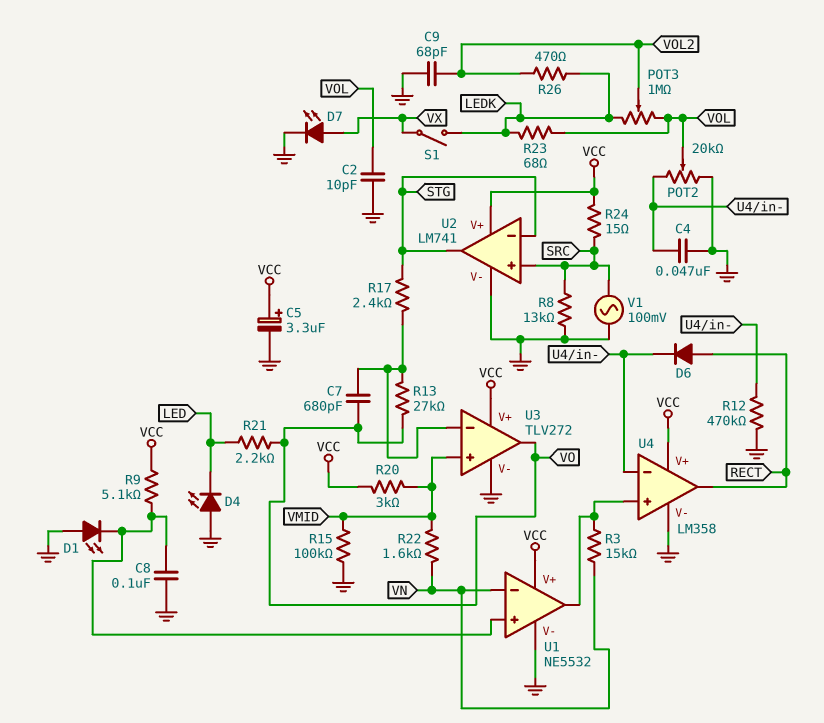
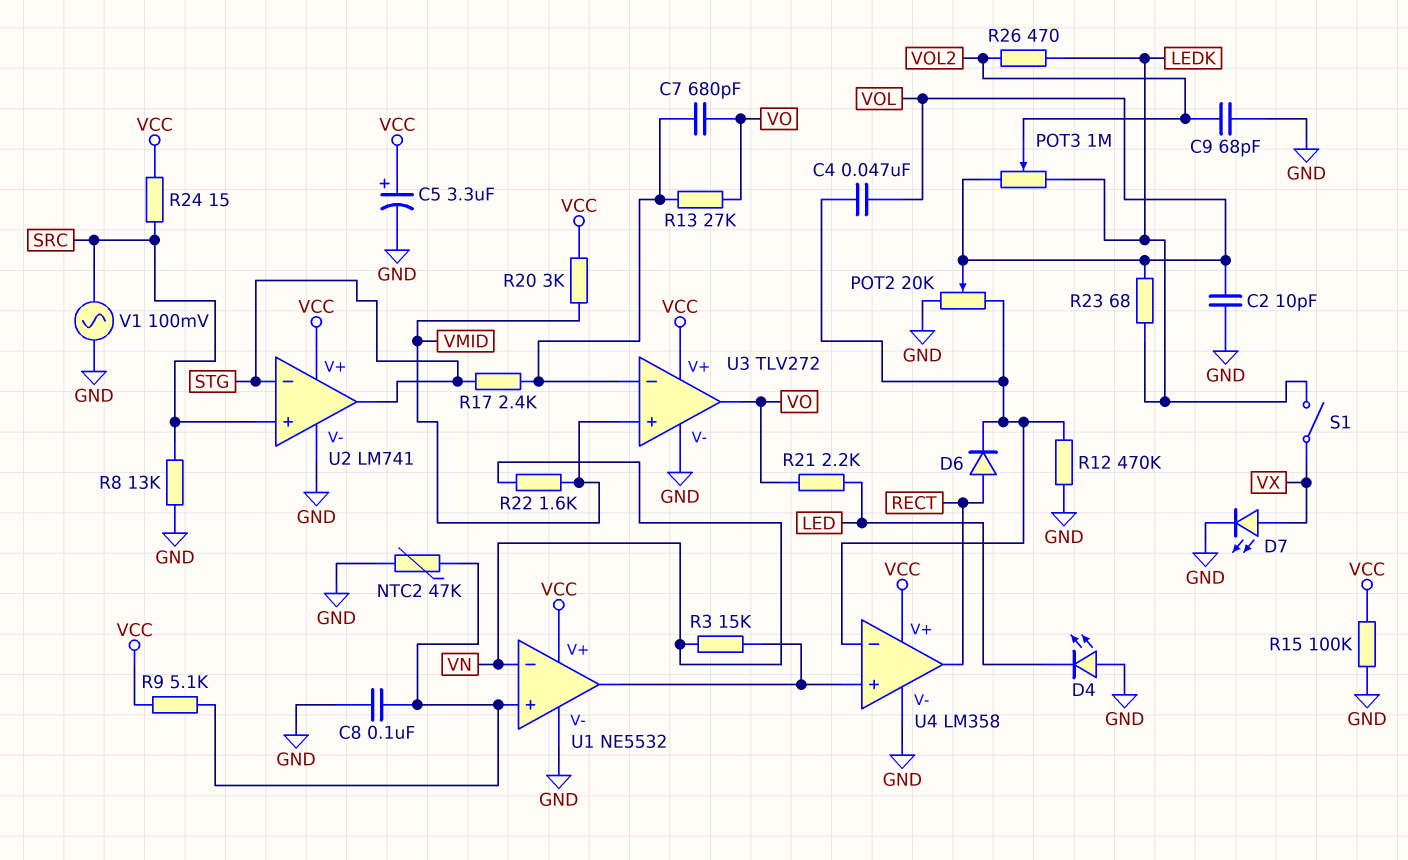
C4: 47nF (GND, U4/in-) -> 47nF (U4/in-, VOL)
D1: LED (A GND, K U1/in+) -> none
NTC2: none -> 47k (GND, U1/in+)
R15: 100k (GND, VMID) -> 100k (GND, VCC)

